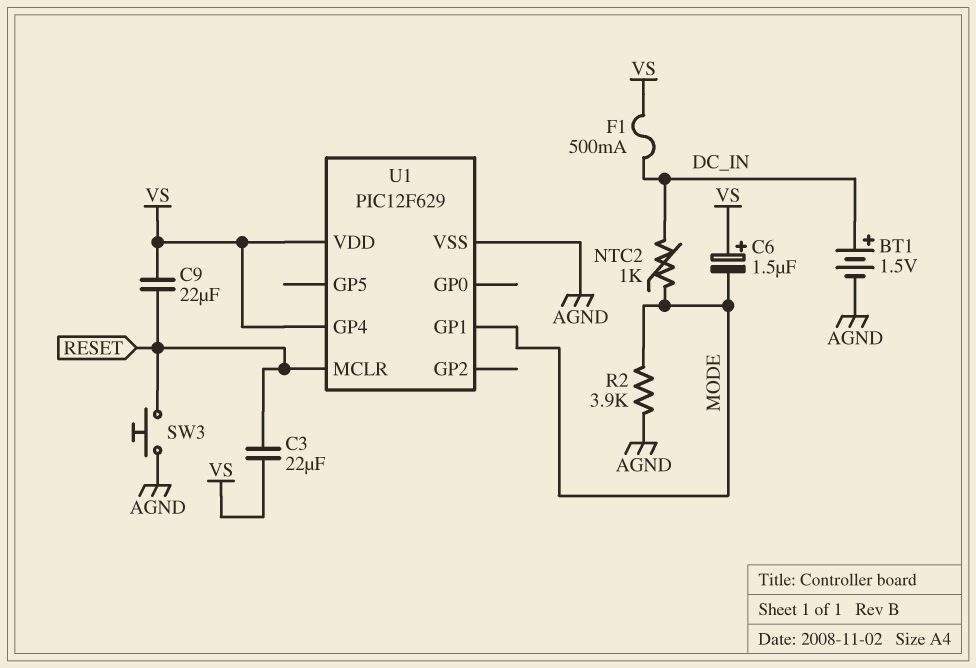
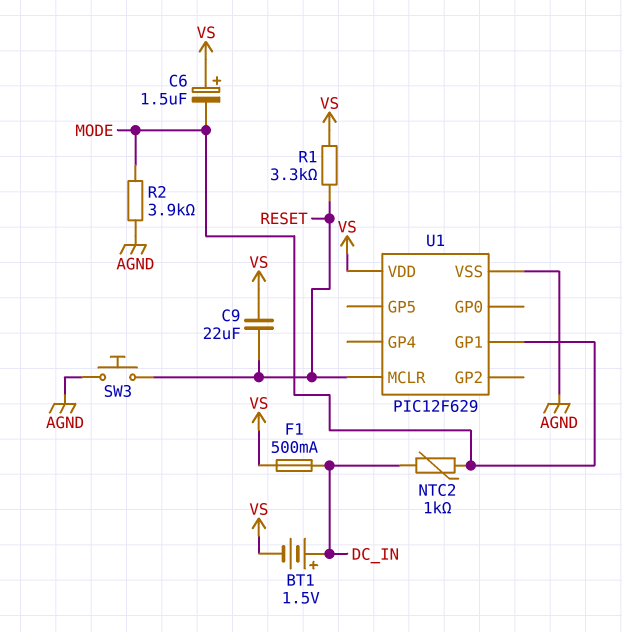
BT1: 1.5V (plus DC_IN, minus AGND) -> 1.5V (plus DC_IN, minus VS)
C3: 22uF (RESET, VS) -> none
R1: none -> 3.3k (RESET, VS)
U1 pin GP4: VS -> none

